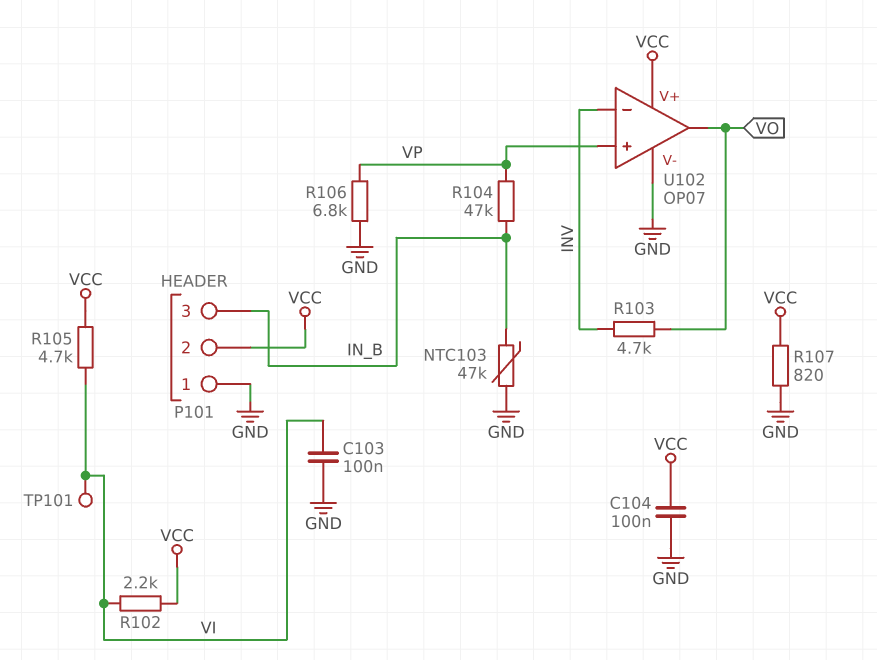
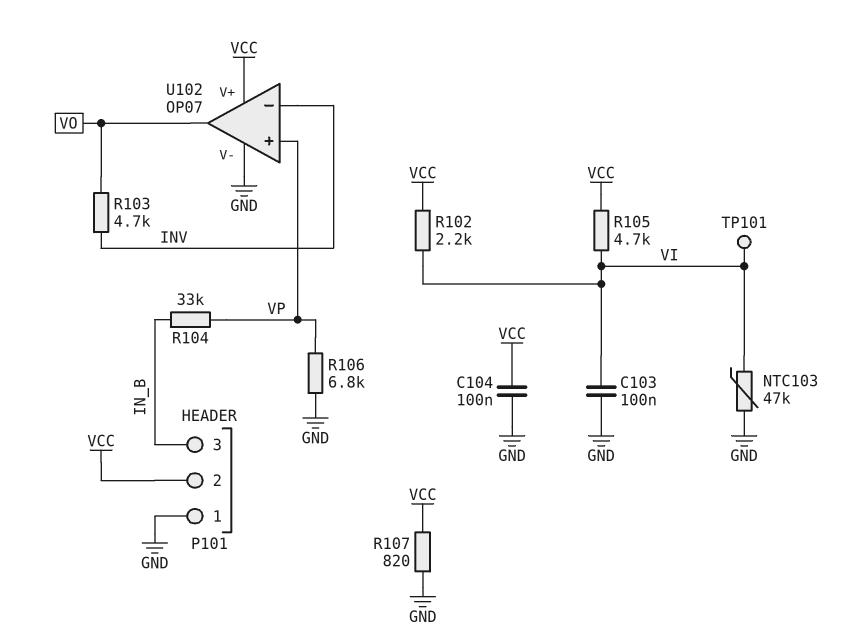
NTC103: 47k (GND, IN_B) -> 47k (GND, VI)
R104: 47k (IN_B, VP) -> 33k (IN_B, VP)

